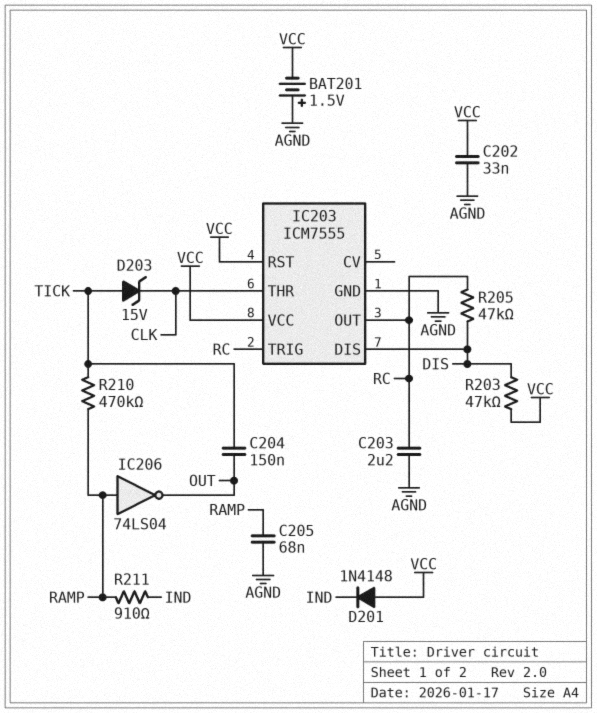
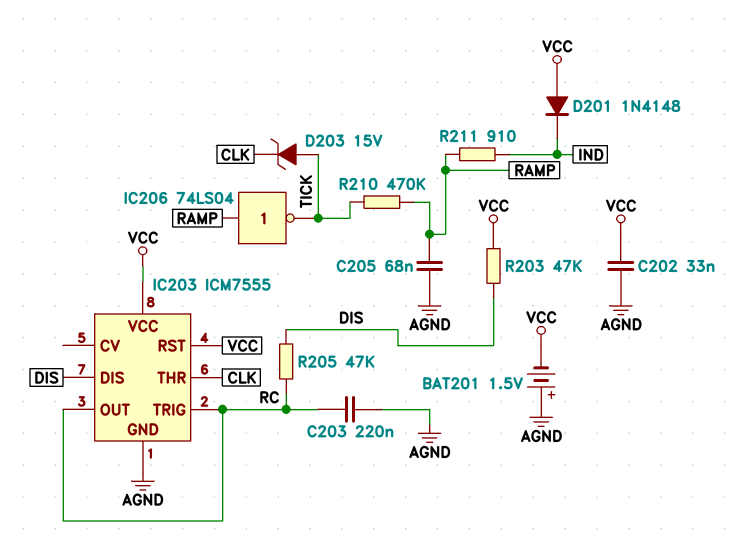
C203: 2.2uF (AGND, RC) -> 220nF (AGND, RC)
C204: 150nF (OUT, TICK) -> none
IC206: NOT 74LS04 (in RAMP, out OUT) -> NOT 74LS04 (in RAMP, out TICK)

